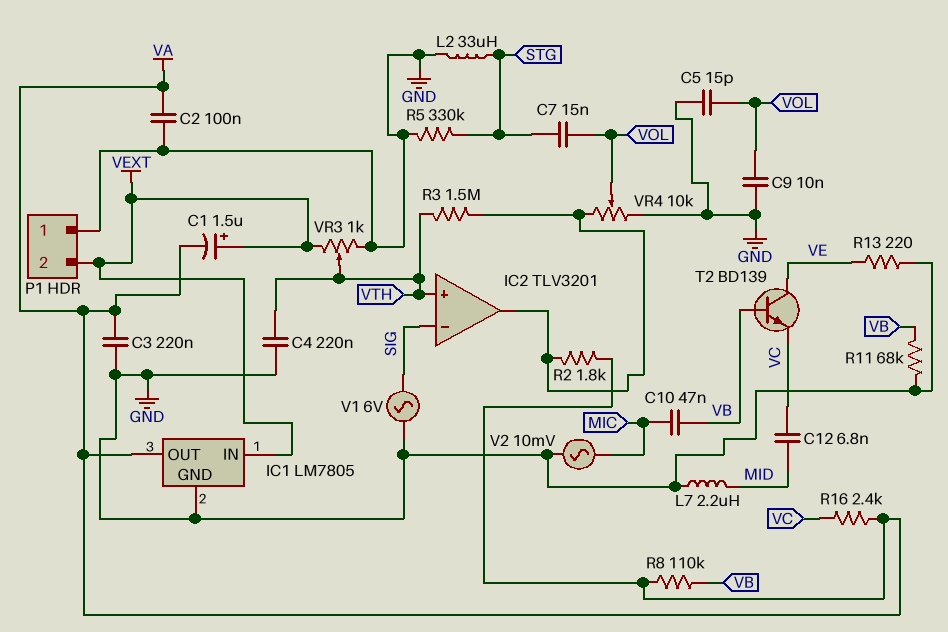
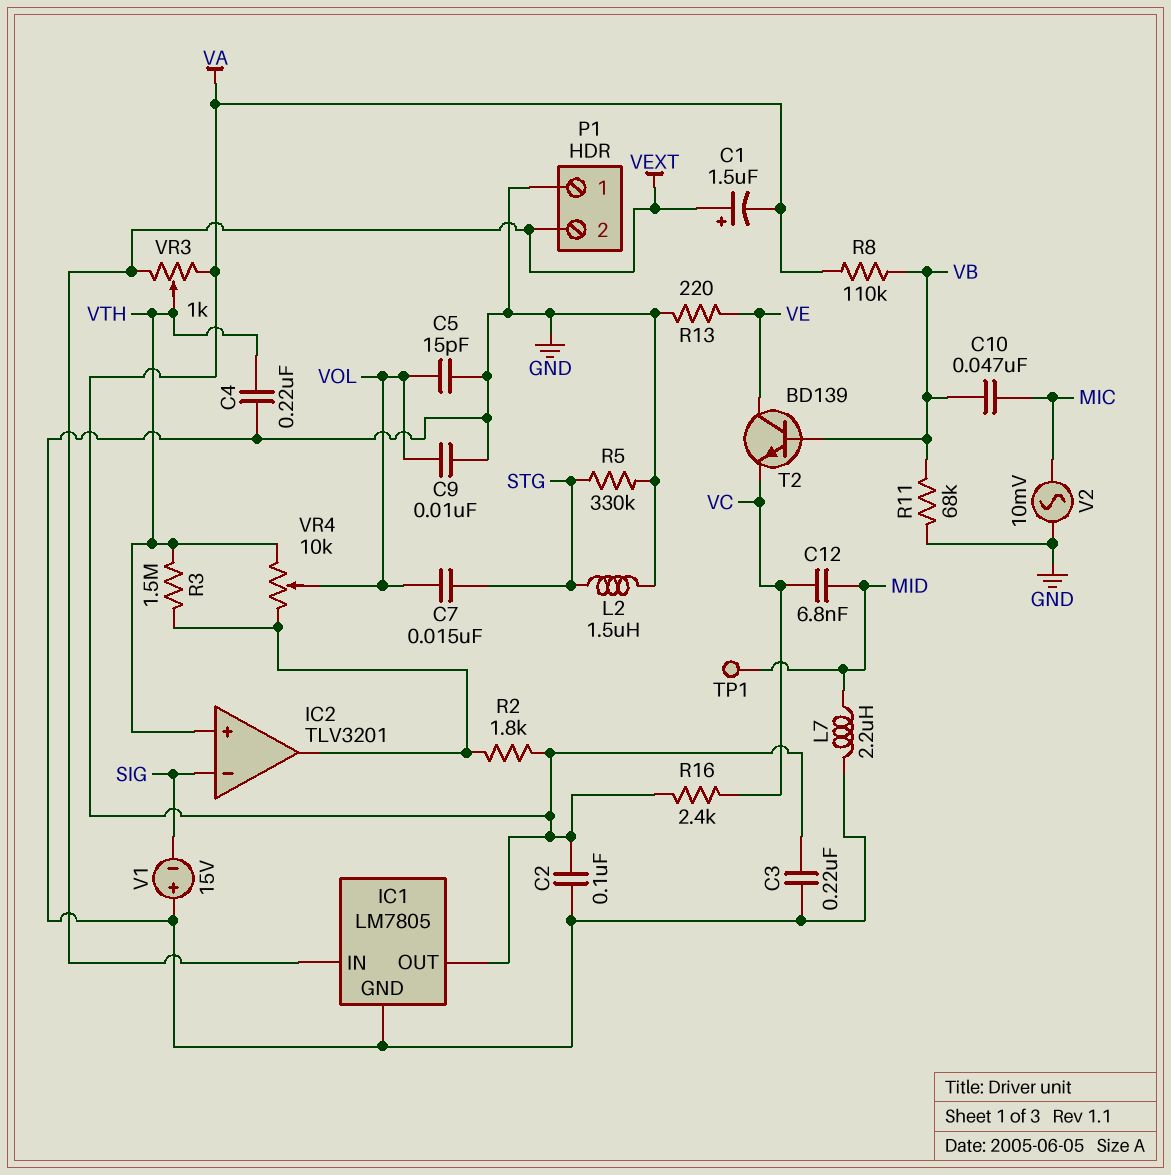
L2: 33uH (GND, STG) -> 1.5uH (GND, STG)
TP1: none -> test point (MID)
V1: AC 6V (GND, SIG) -> 15V (plus GND, minus SIG)
VR3: 1k (GND, VEXT, wiper VTH) -> 1k (VA, VEXT, wiper VTH)
VR4: 10k (GND, IC2/out, wiper VOL) -> 10k (IC2/out, VTH, wiper VOL)

